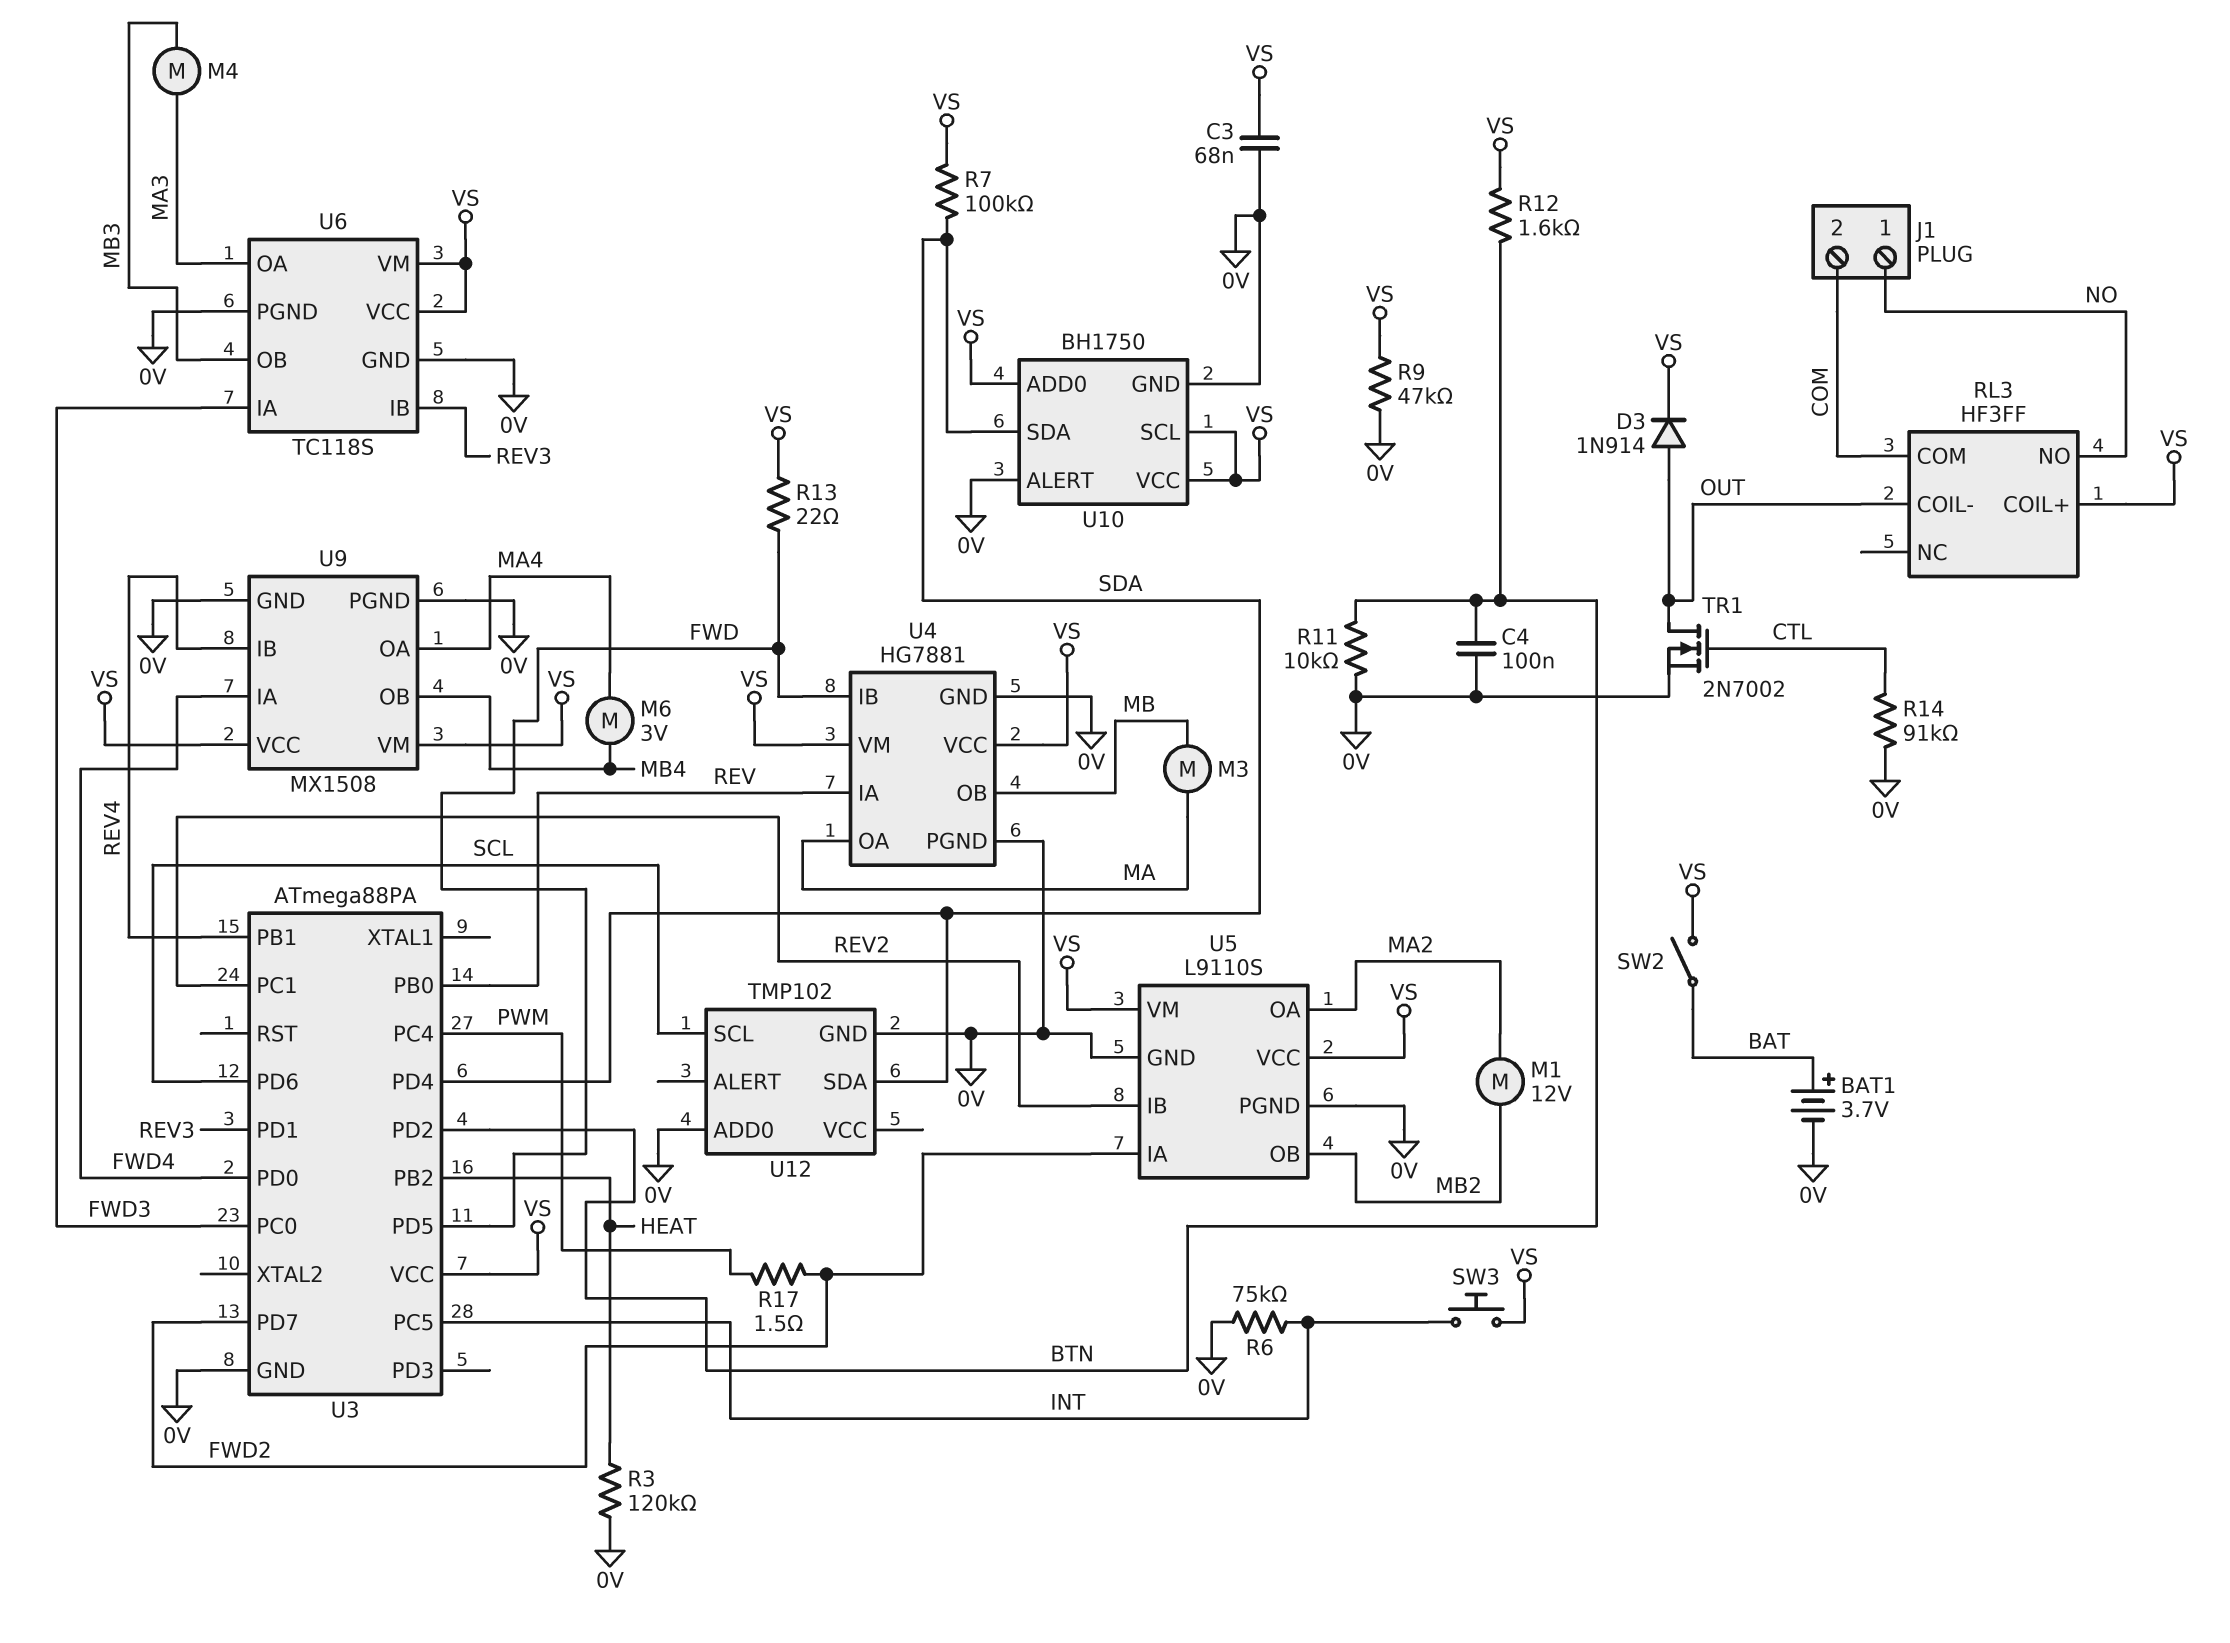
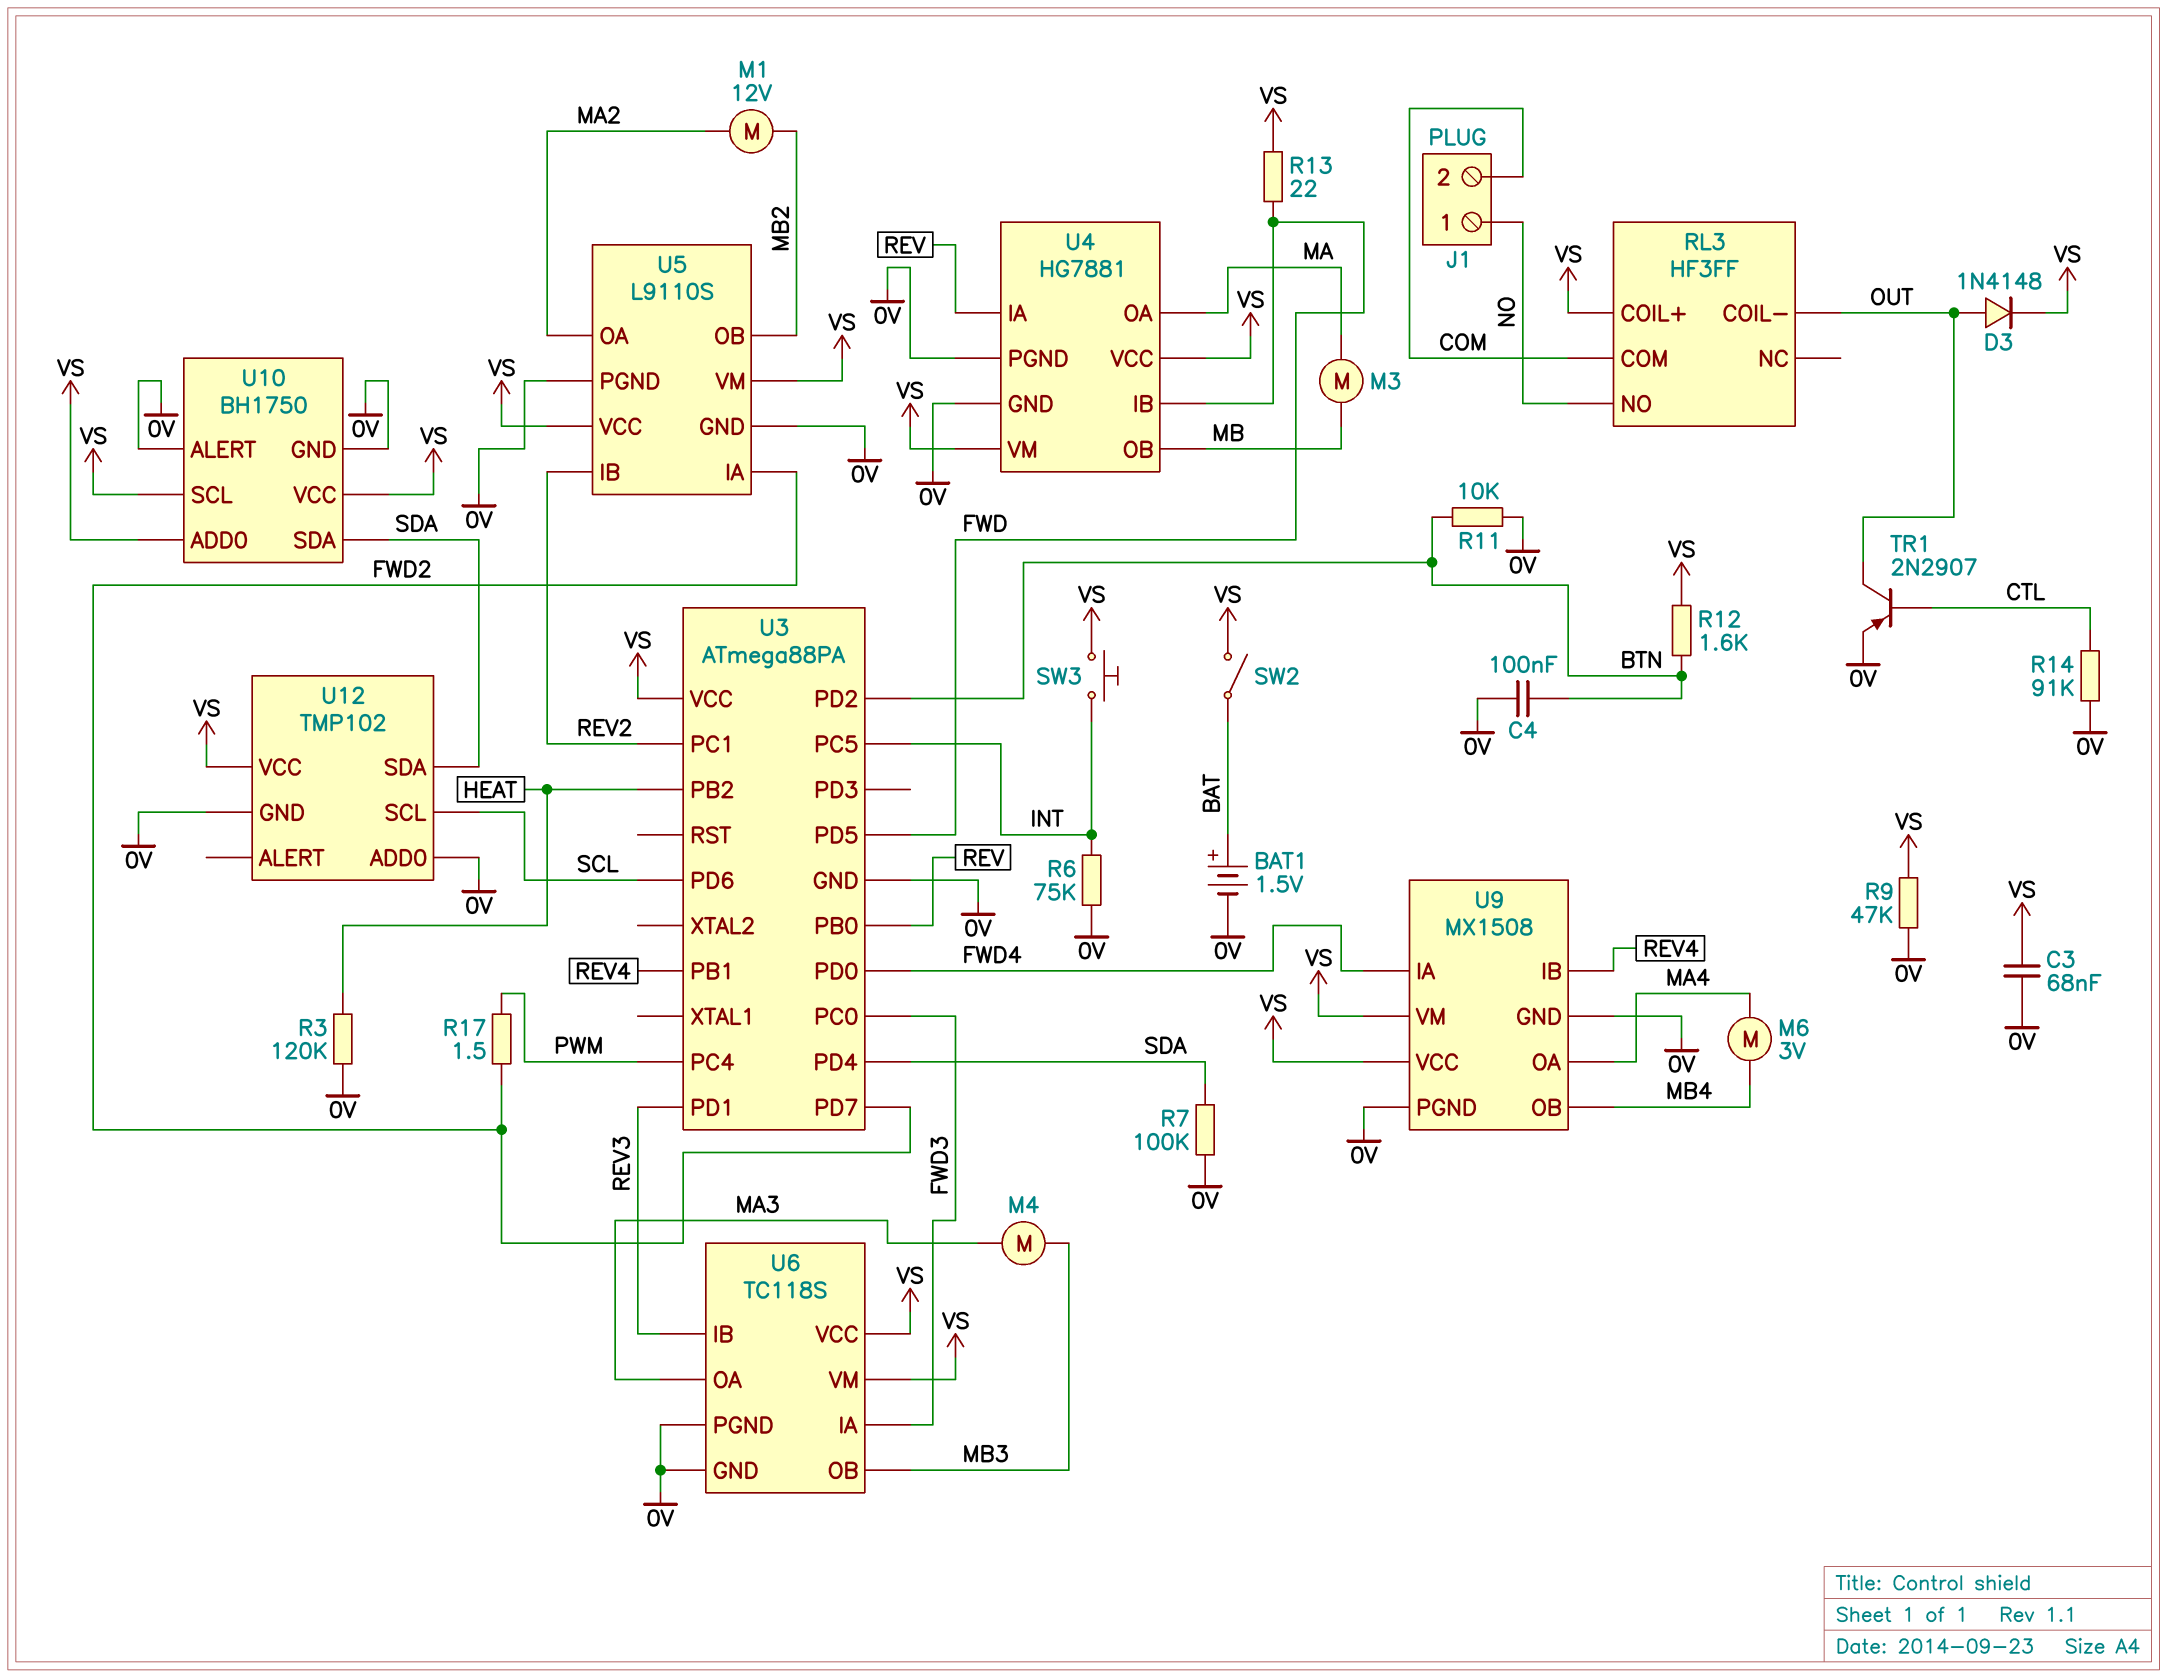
BAT1: 3.7V (plus BAT, minus 0V) -> 1.5V (plus BAT, minus 0V)
D3: diode 1N914 (A OUT, K VS) -> diode 1N4148 (A OUT, K VS)
R7: 100k (SDA, VS) -> 100k (0V, SDA)
TR1: NMOS 2N7002 (G CTL, D OUT, S 0V) -> PNP 2N2907 (B CTL, C OUT, E 0V)
U12 pin VCC: none -> VS

